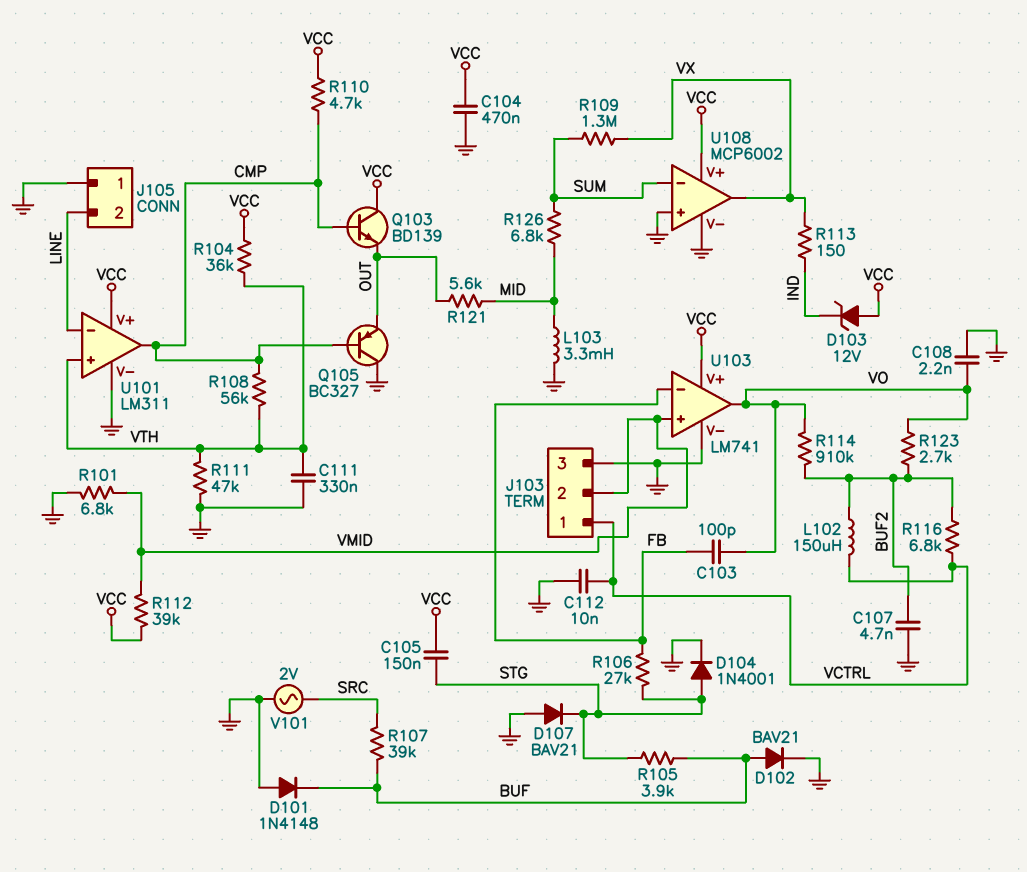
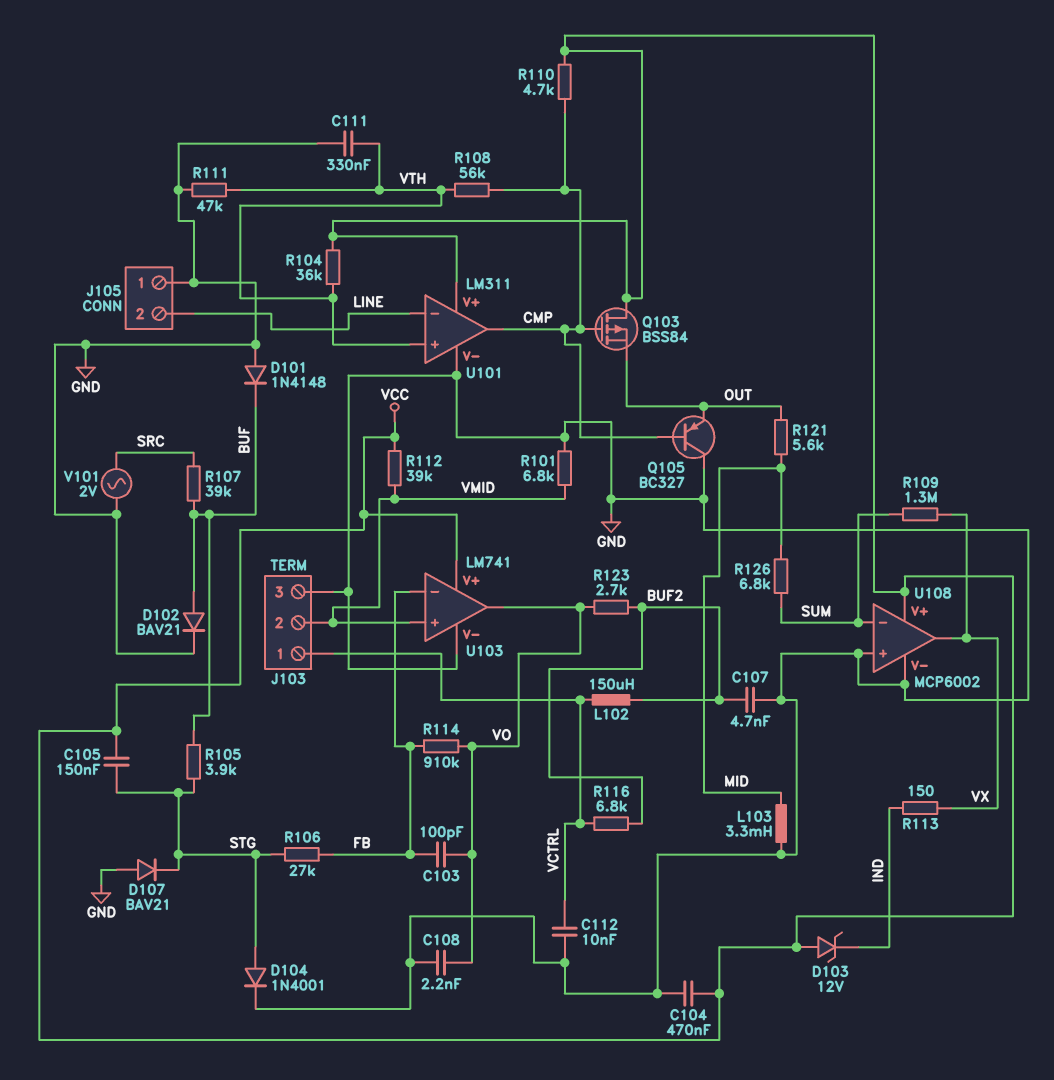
Q103: NPN BD139 (B CMP, C VCC, E OUT) -> PMOS BSS84 (G CMP, D VCC, S OUT)
R114: 910k (BUF2, VO) -> 910k (FB, VO)

